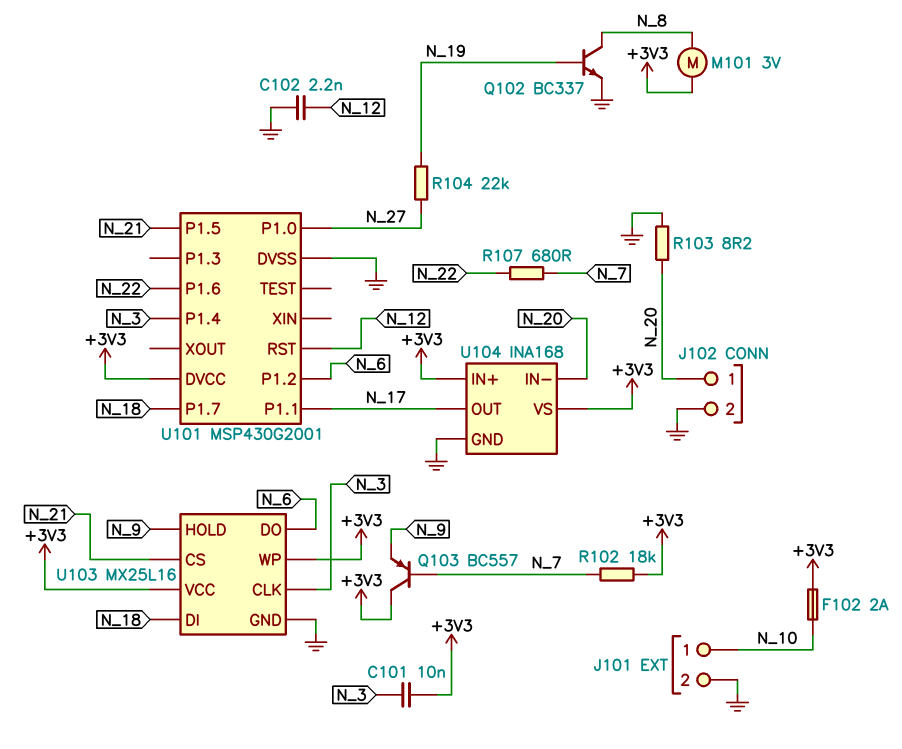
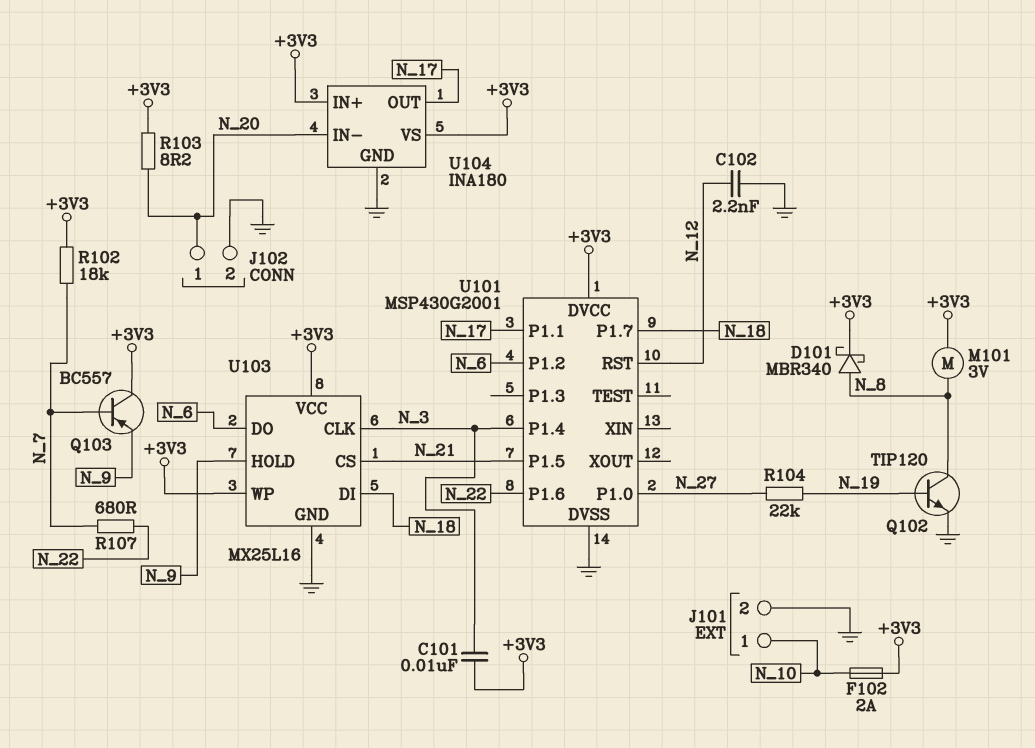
D101: none -> schottky MBR340 (A N_8, K +3V3)
Q102: NPN BC337 (B N_19, C N_8, E GND) -> NPN TIP120 (B N_19, C N_8, E GND)
R103: 8.2 (GND, N_20) -> 8.2 (+3V3, N_20)
U104: INA168 -> INA180

